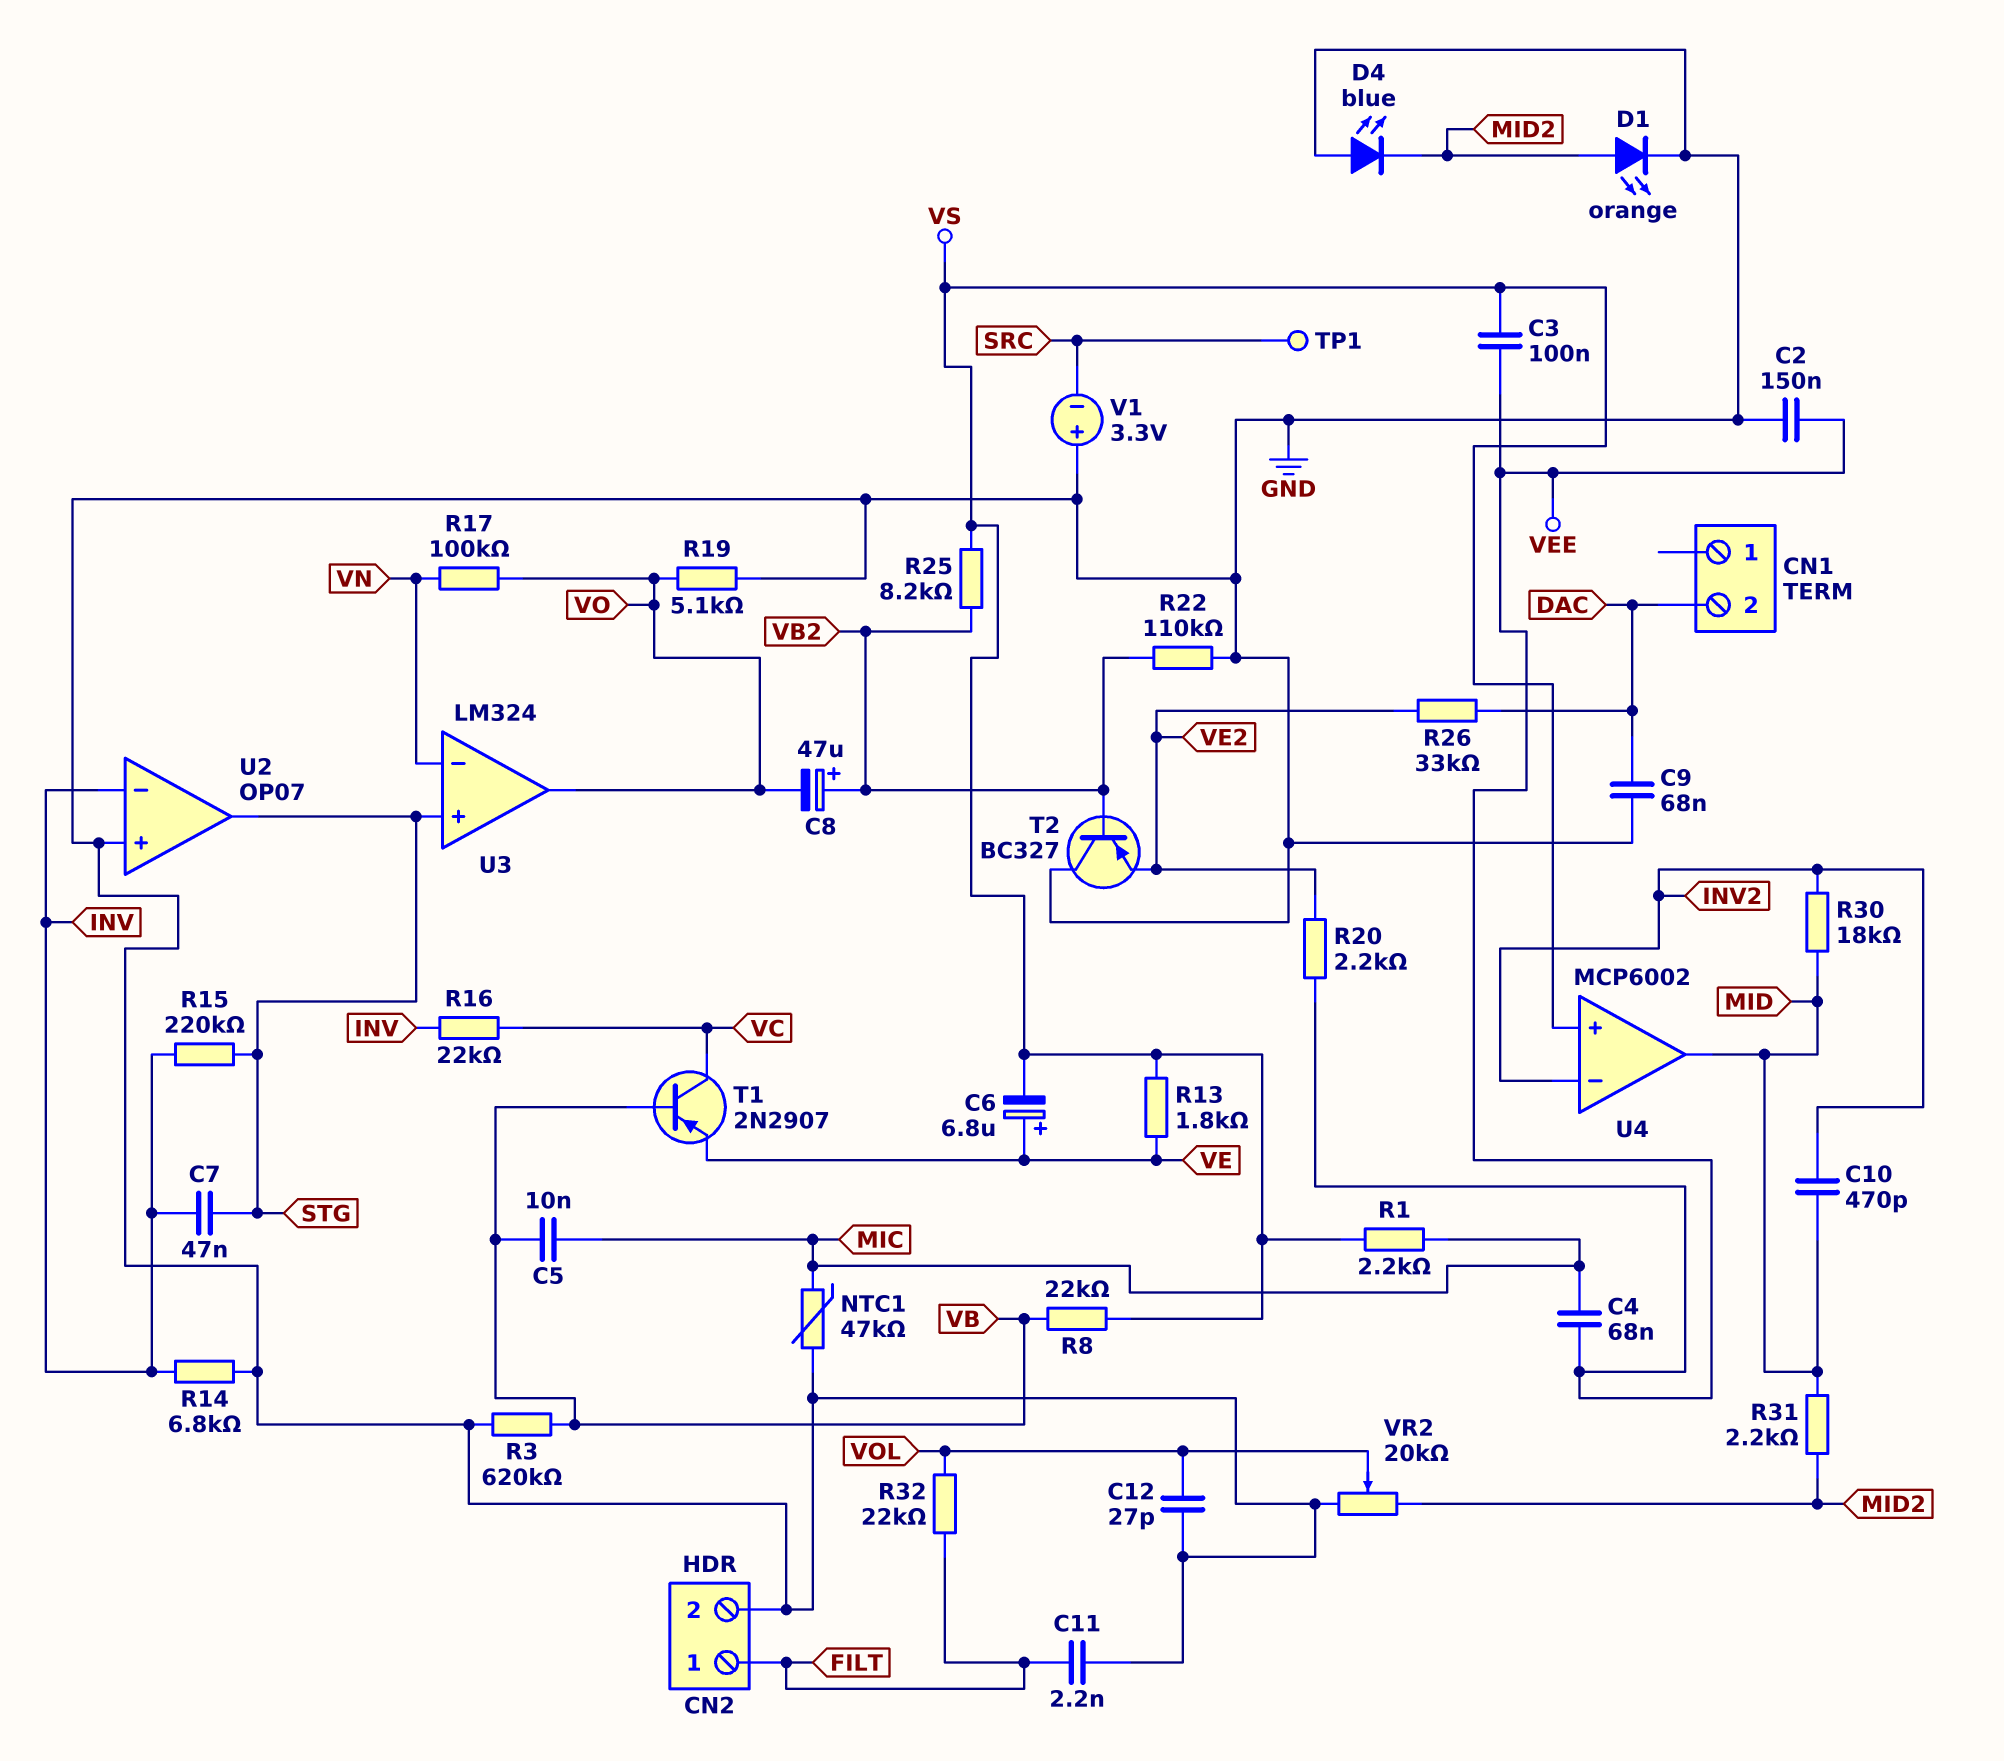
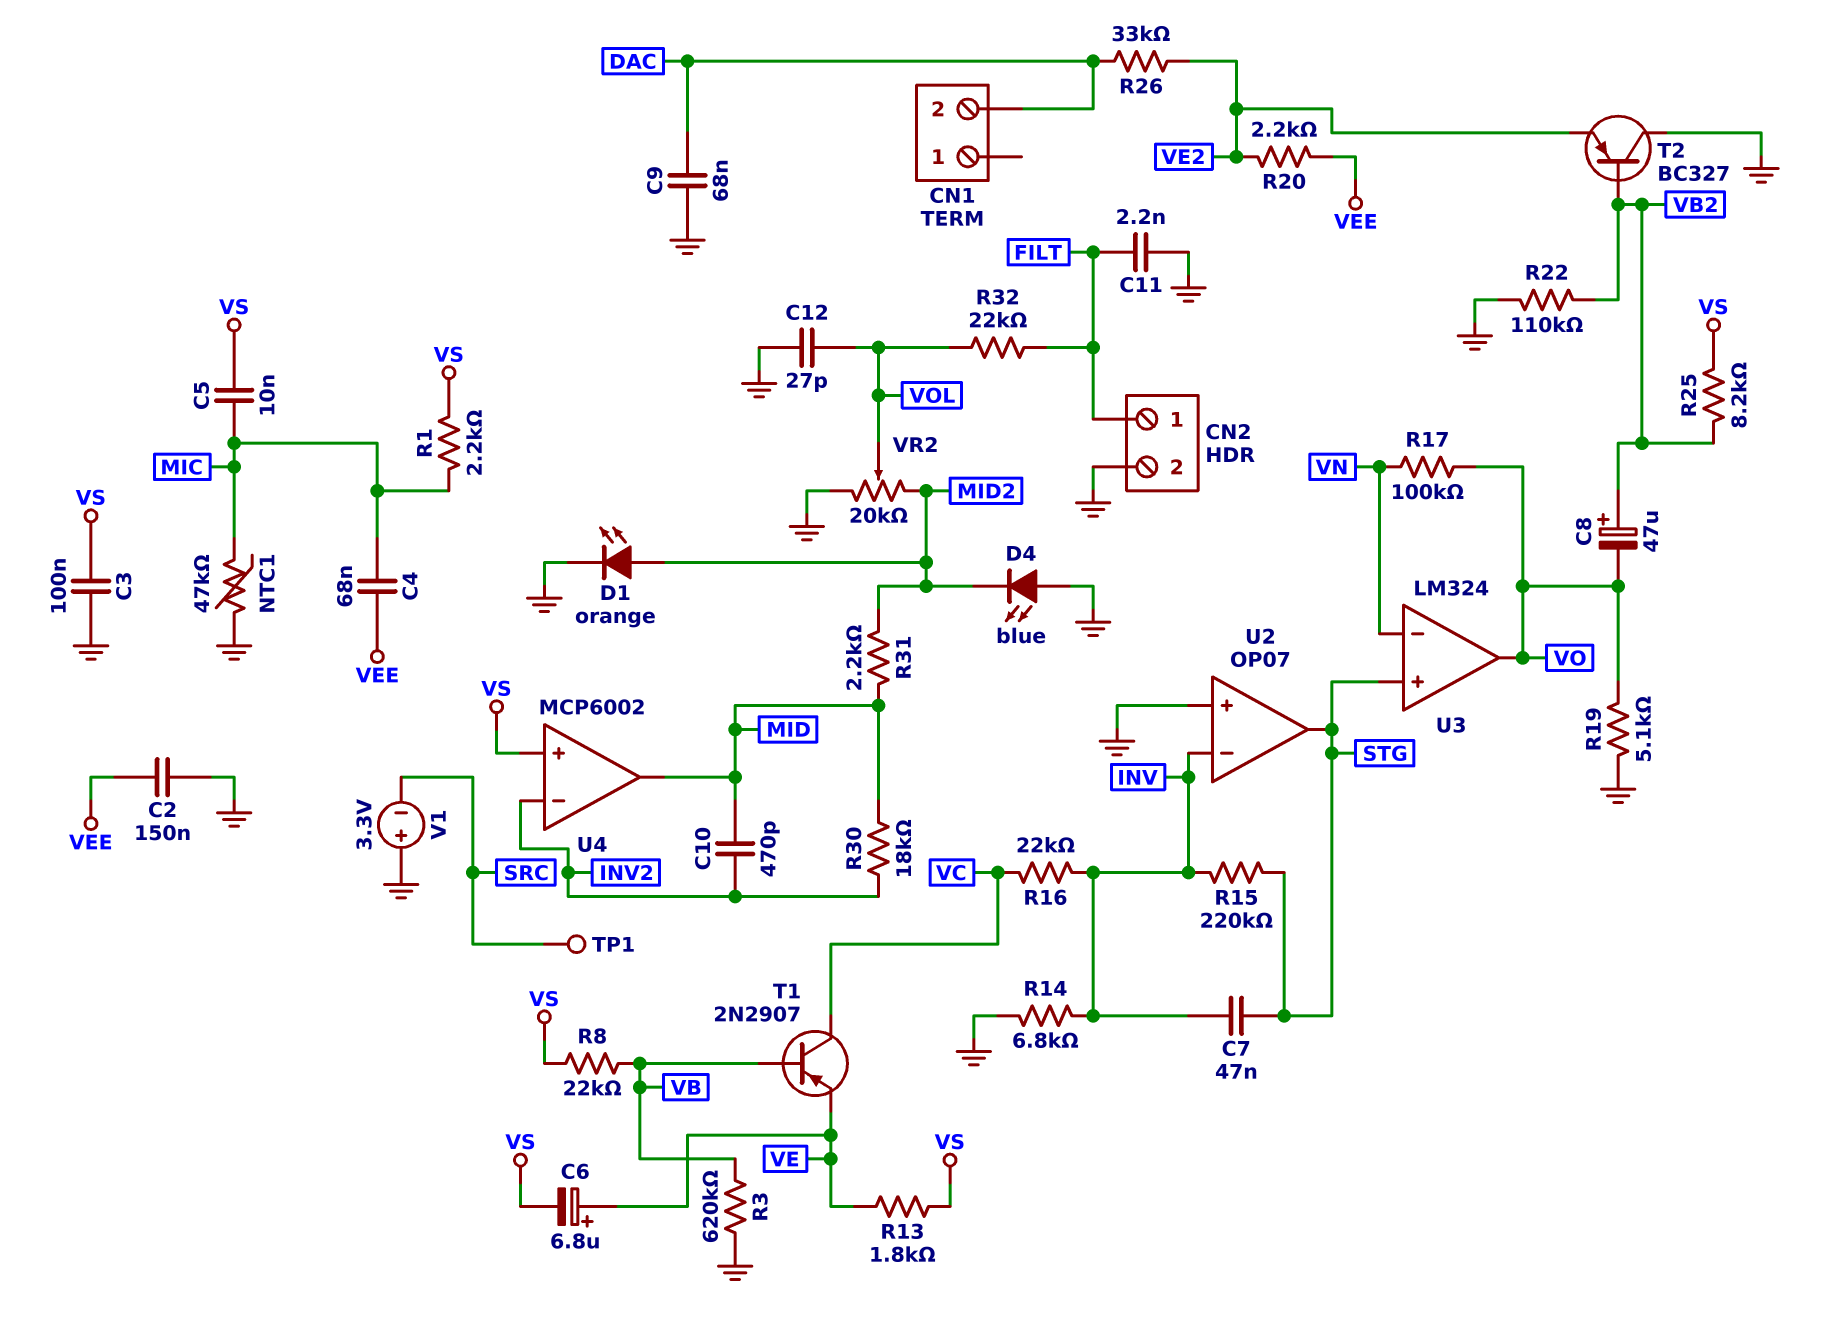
C3: 100nF (VEE, VS) -> 100nF (GND, VS)
C5: 10nF (MIC, VB) -> 10nF (MIC, VS)

